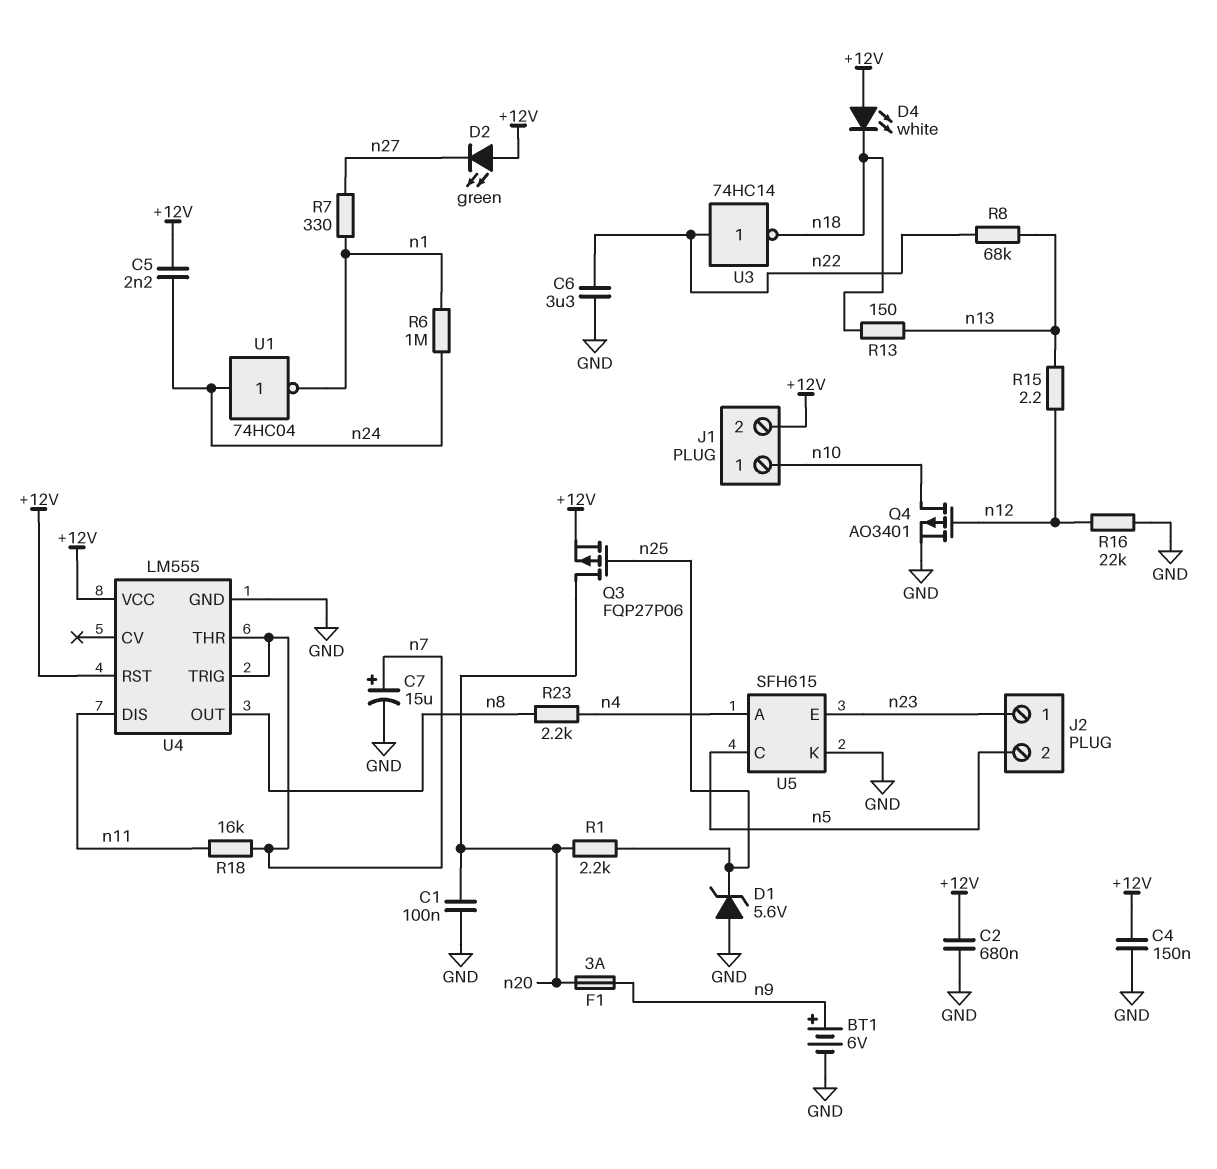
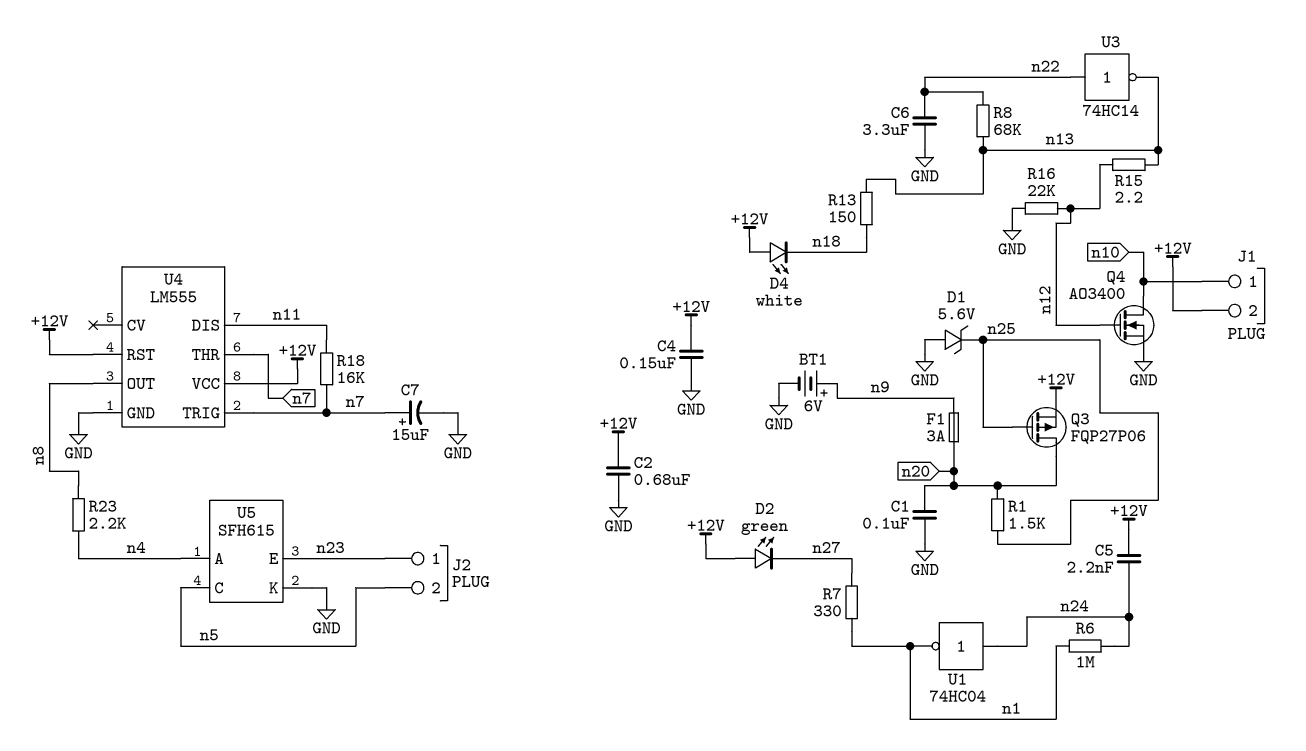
Q4: PMOS AO3401 (G n12, D n10, S GND) -> NMOS AO3400 (G n12, D n10, S GND)
R1: 2.2k (n20, n25) -> 1.5k (n20, n25)
U3: NOT 74HC14 (in n22, out n18) -> NOT 74HC14 (in n22, out n13)

